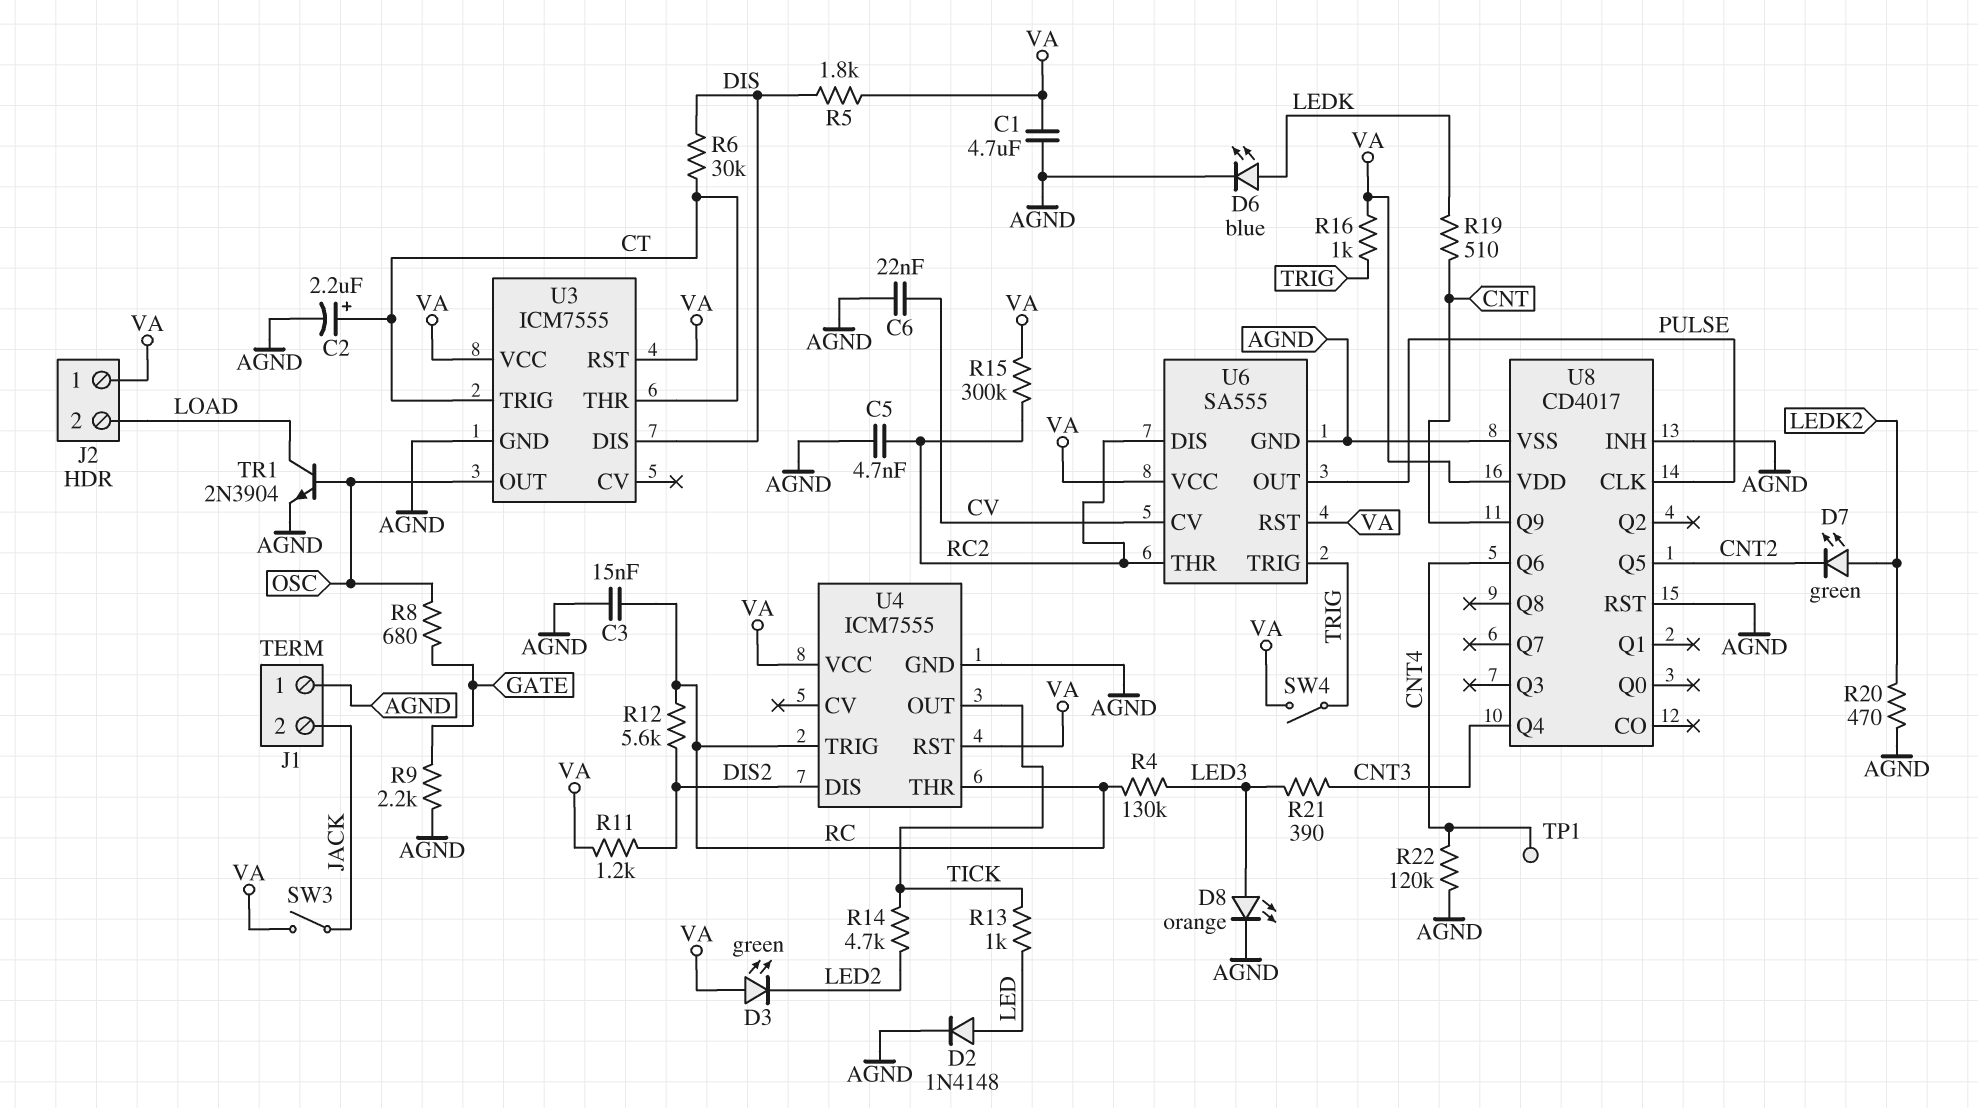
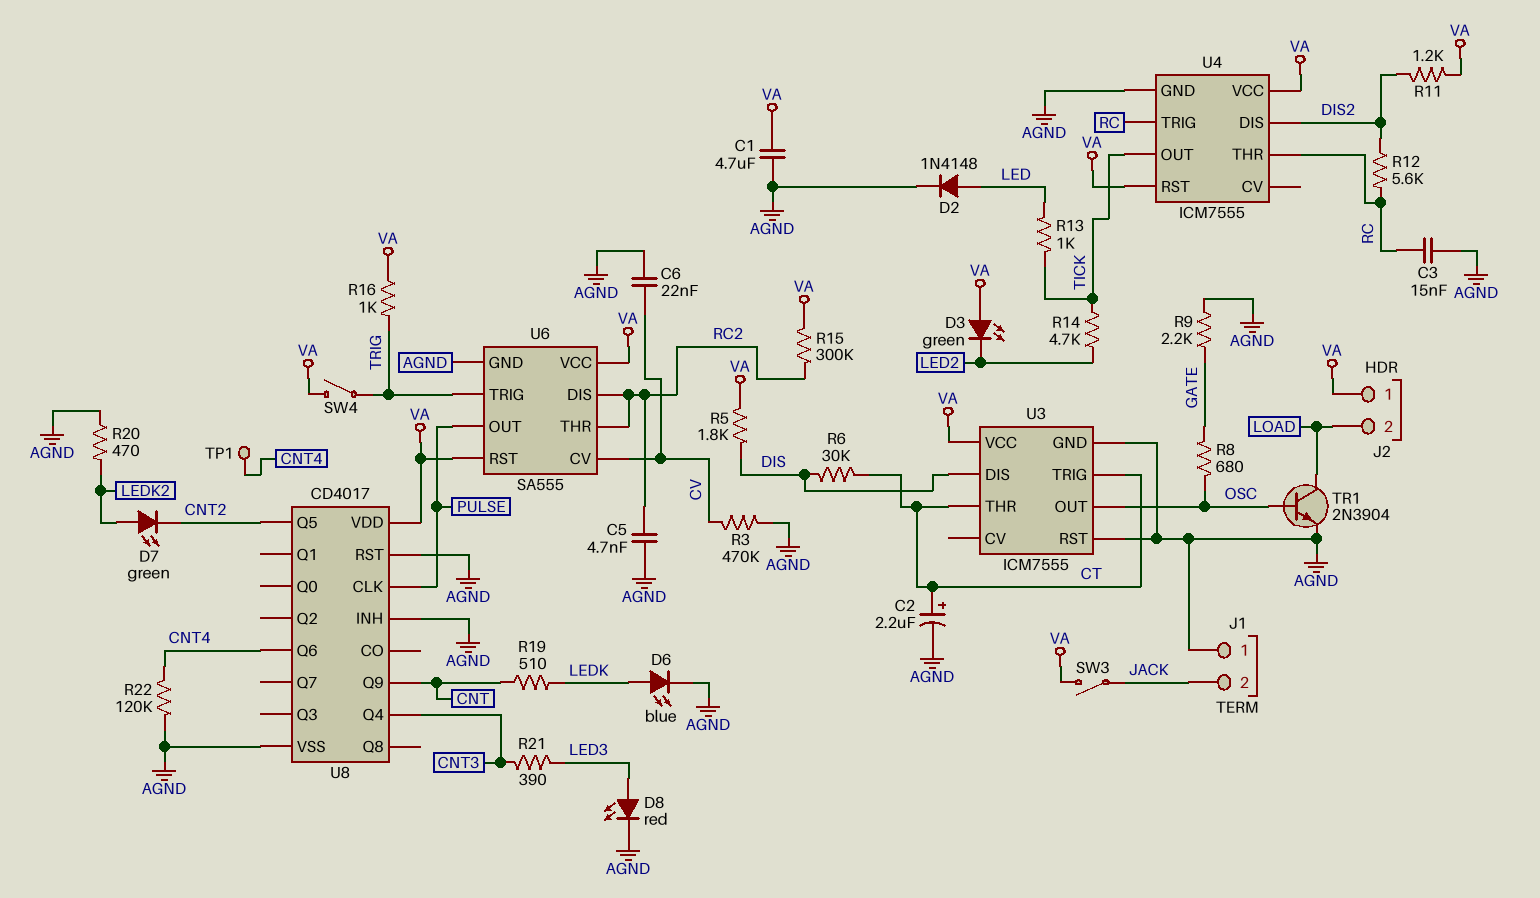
D8: LED orange (A LED3, K AGND) -> LED red (A LED3, K AGND)
R3: none -> 470k (AGND, CV)
R4: 130k (LED3, RC) -> none
U3 pin RST: VA -> AGND

